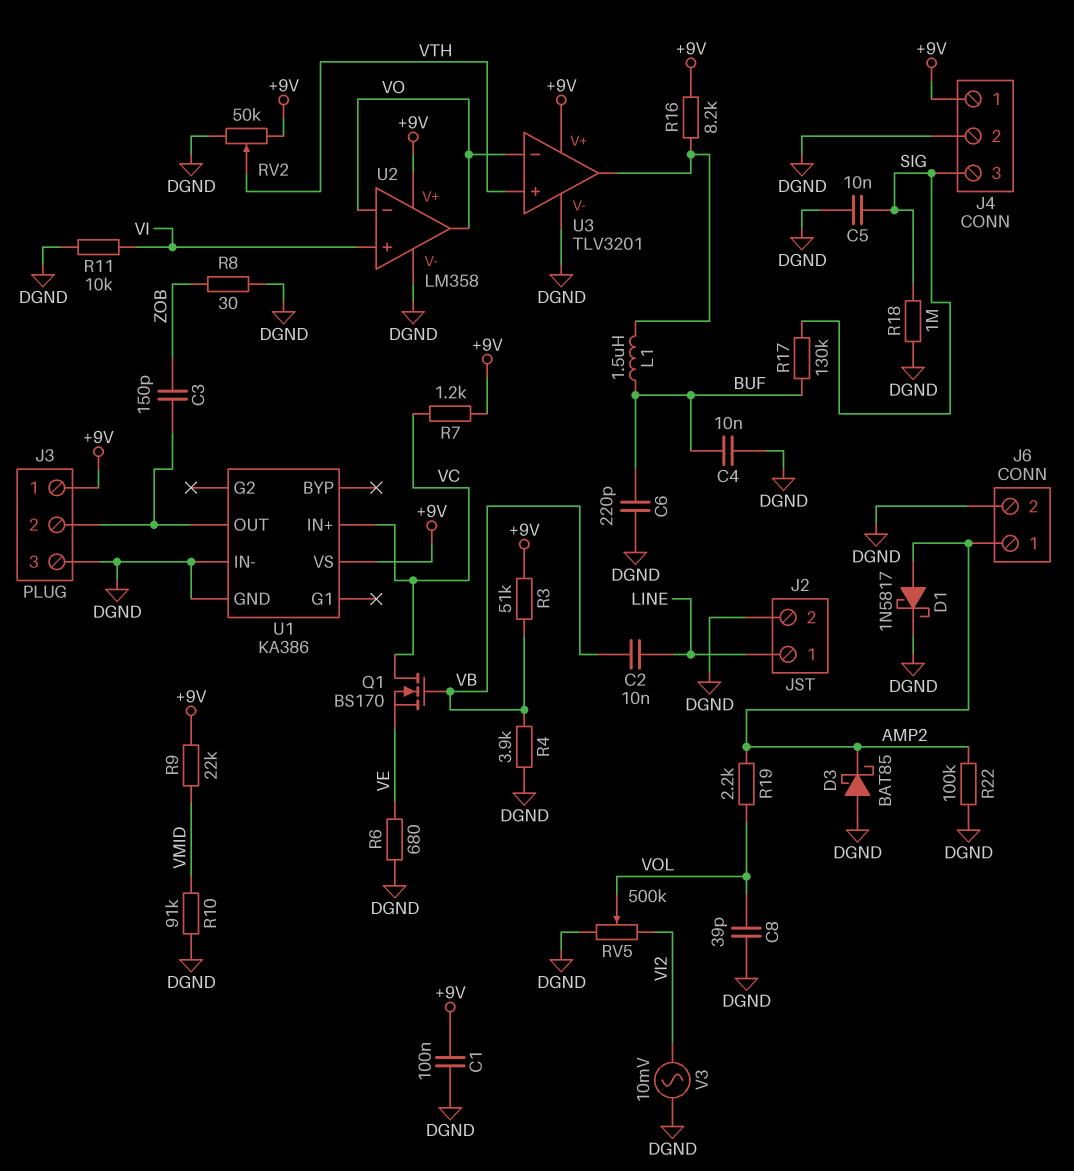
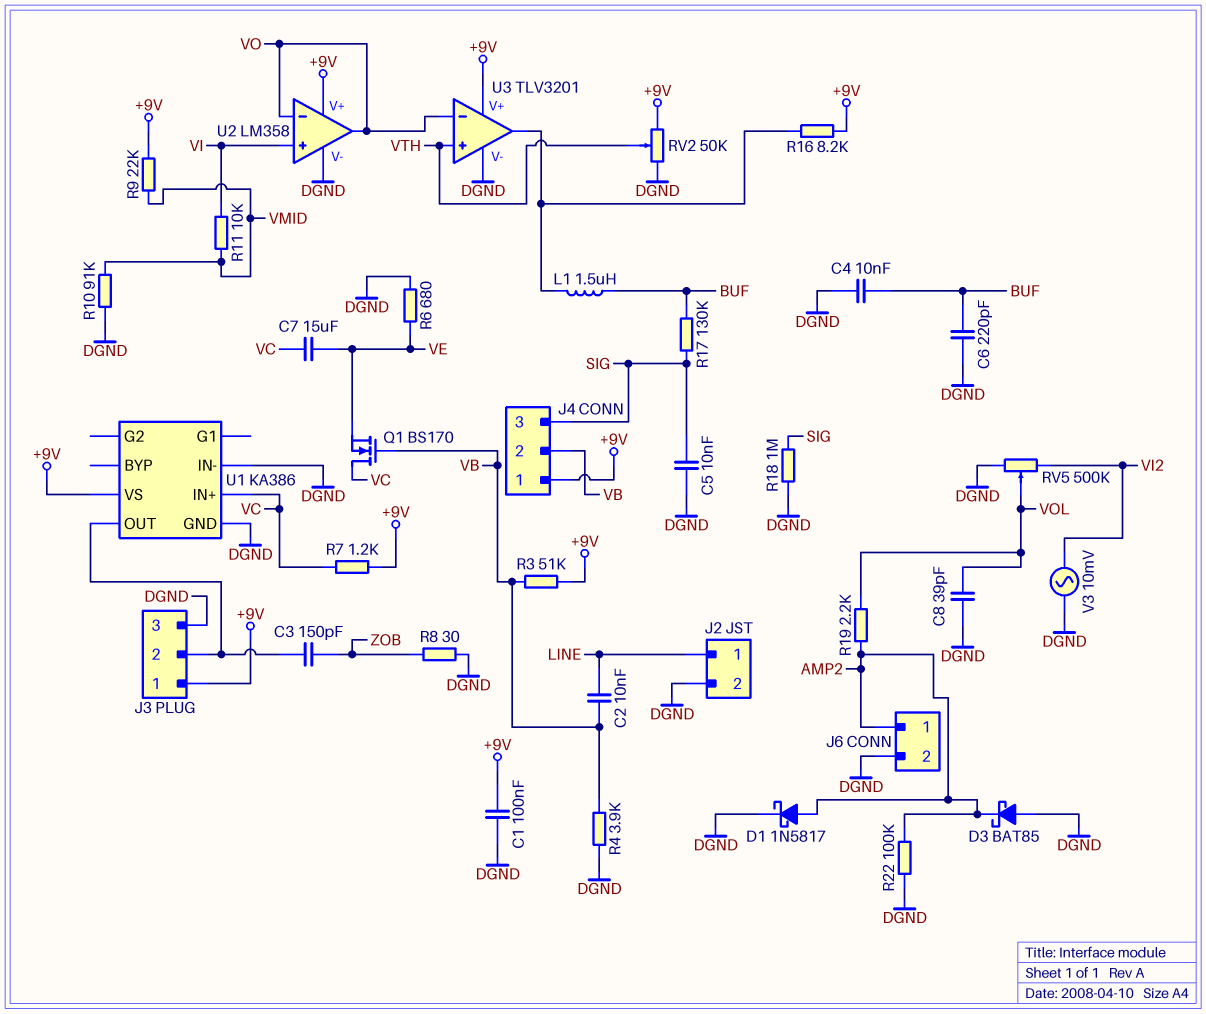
C7: none -> 15uF (VC, VE)
J4 pin 2: DGND -> VB
R11: 10k (DGND, VI) -> 10k (VI, VMID)

